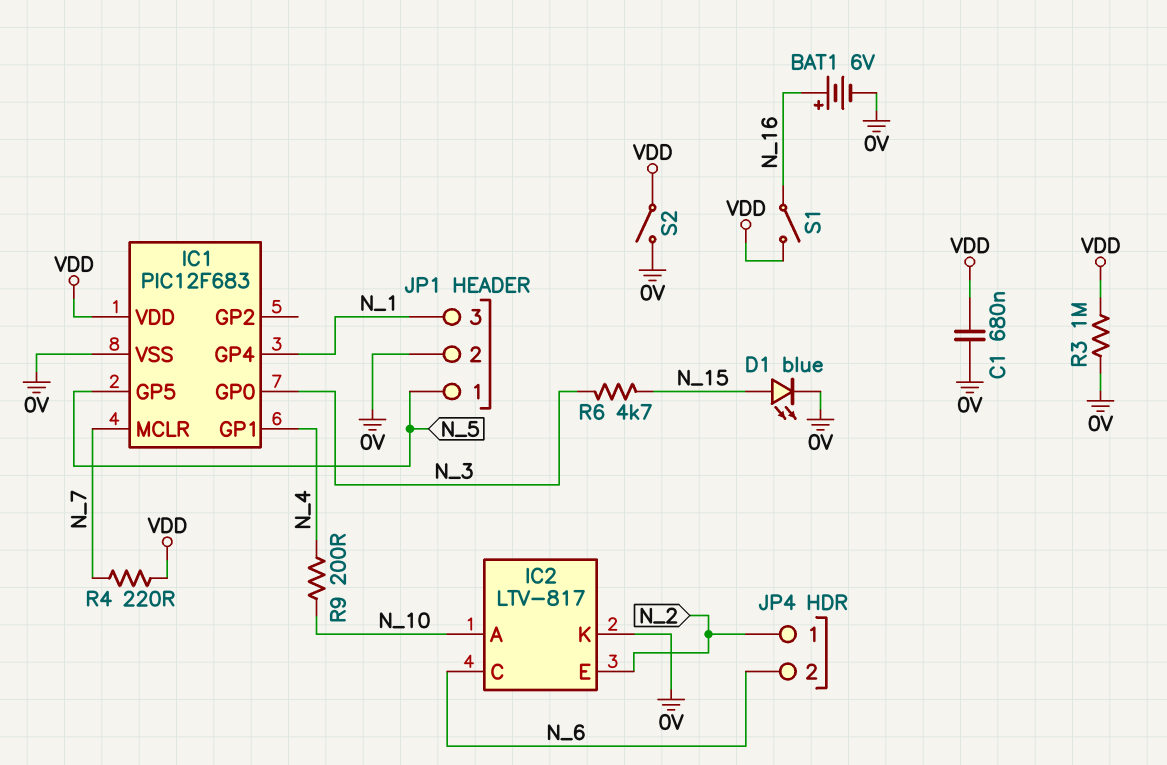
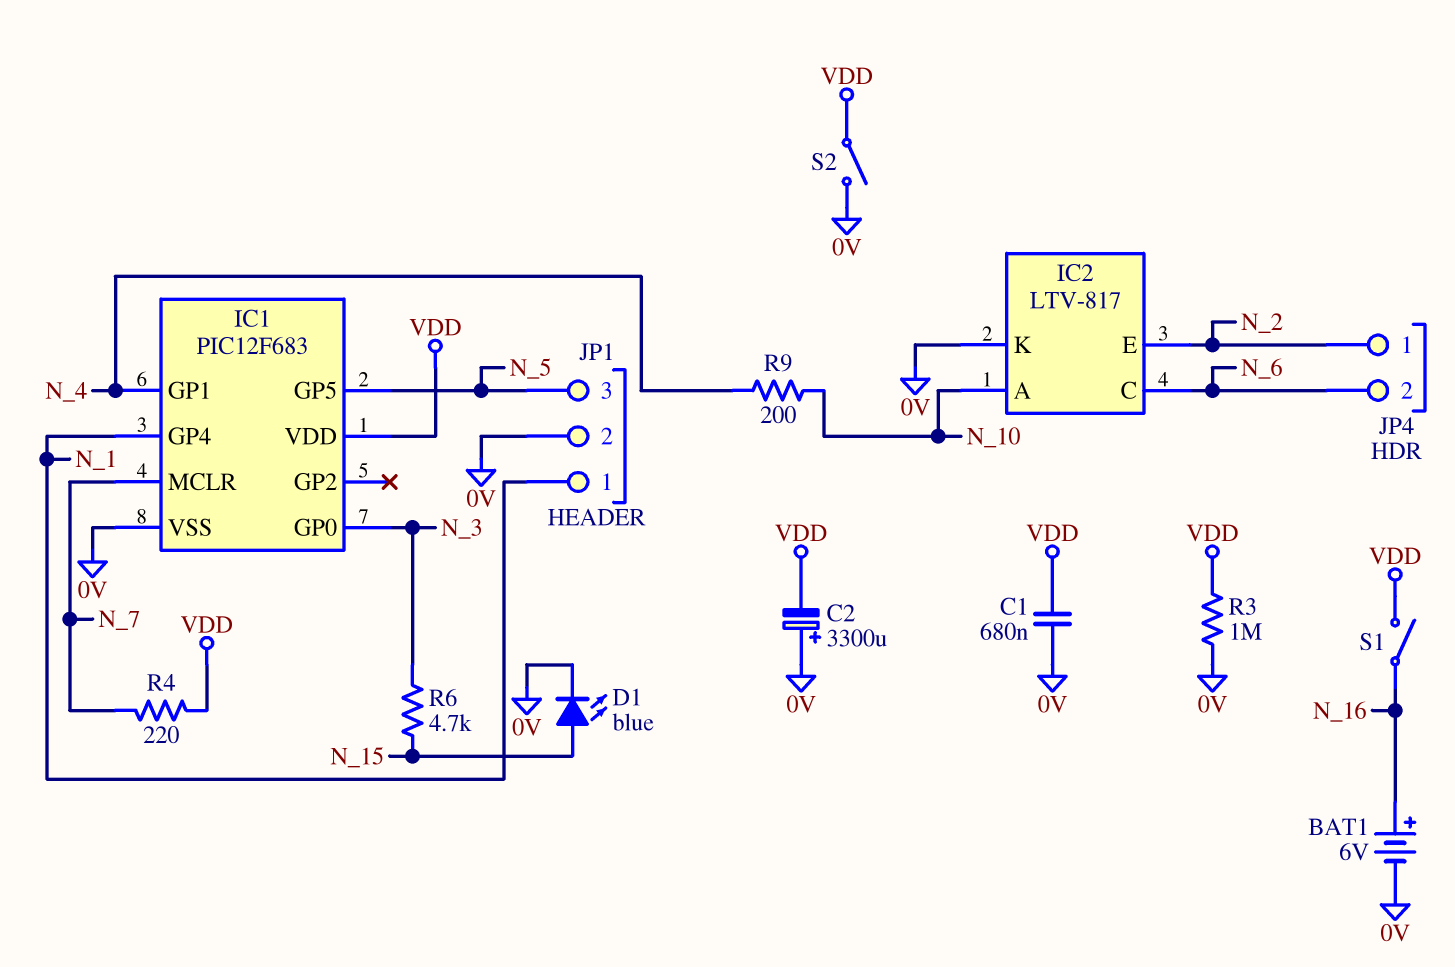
C2: none -> 3300uF (plus 0V, minus VDD)
JP1 pin 1: N_5 -> N_1
JP1 pin 3: N_1 -> N_5

